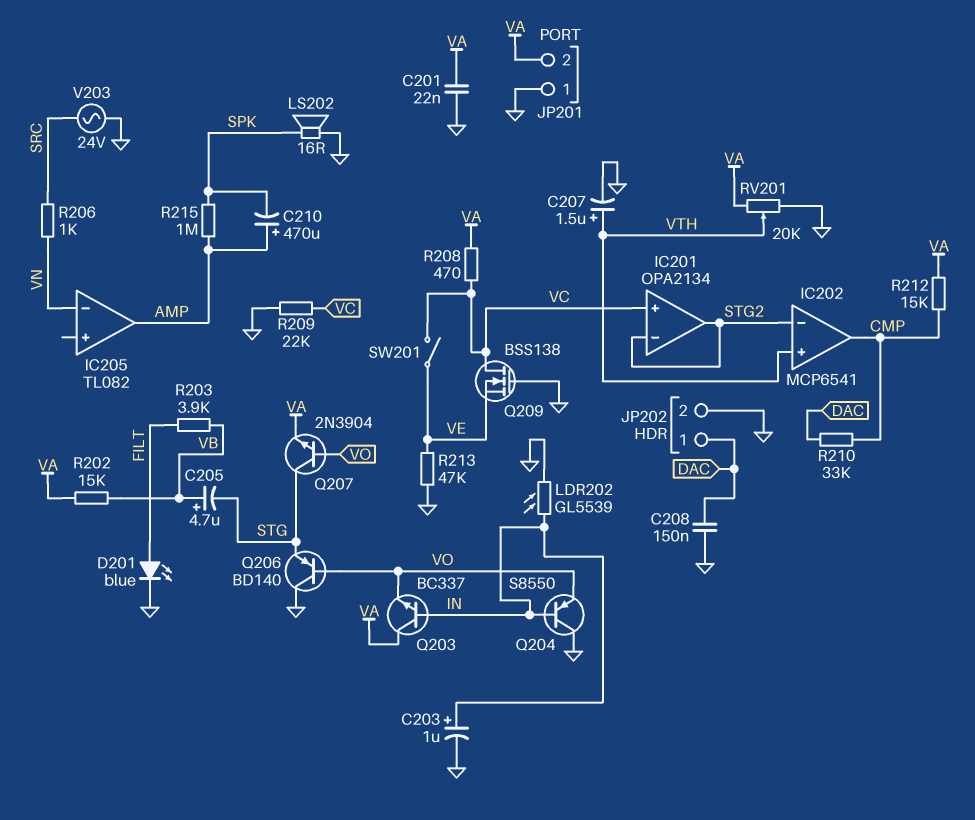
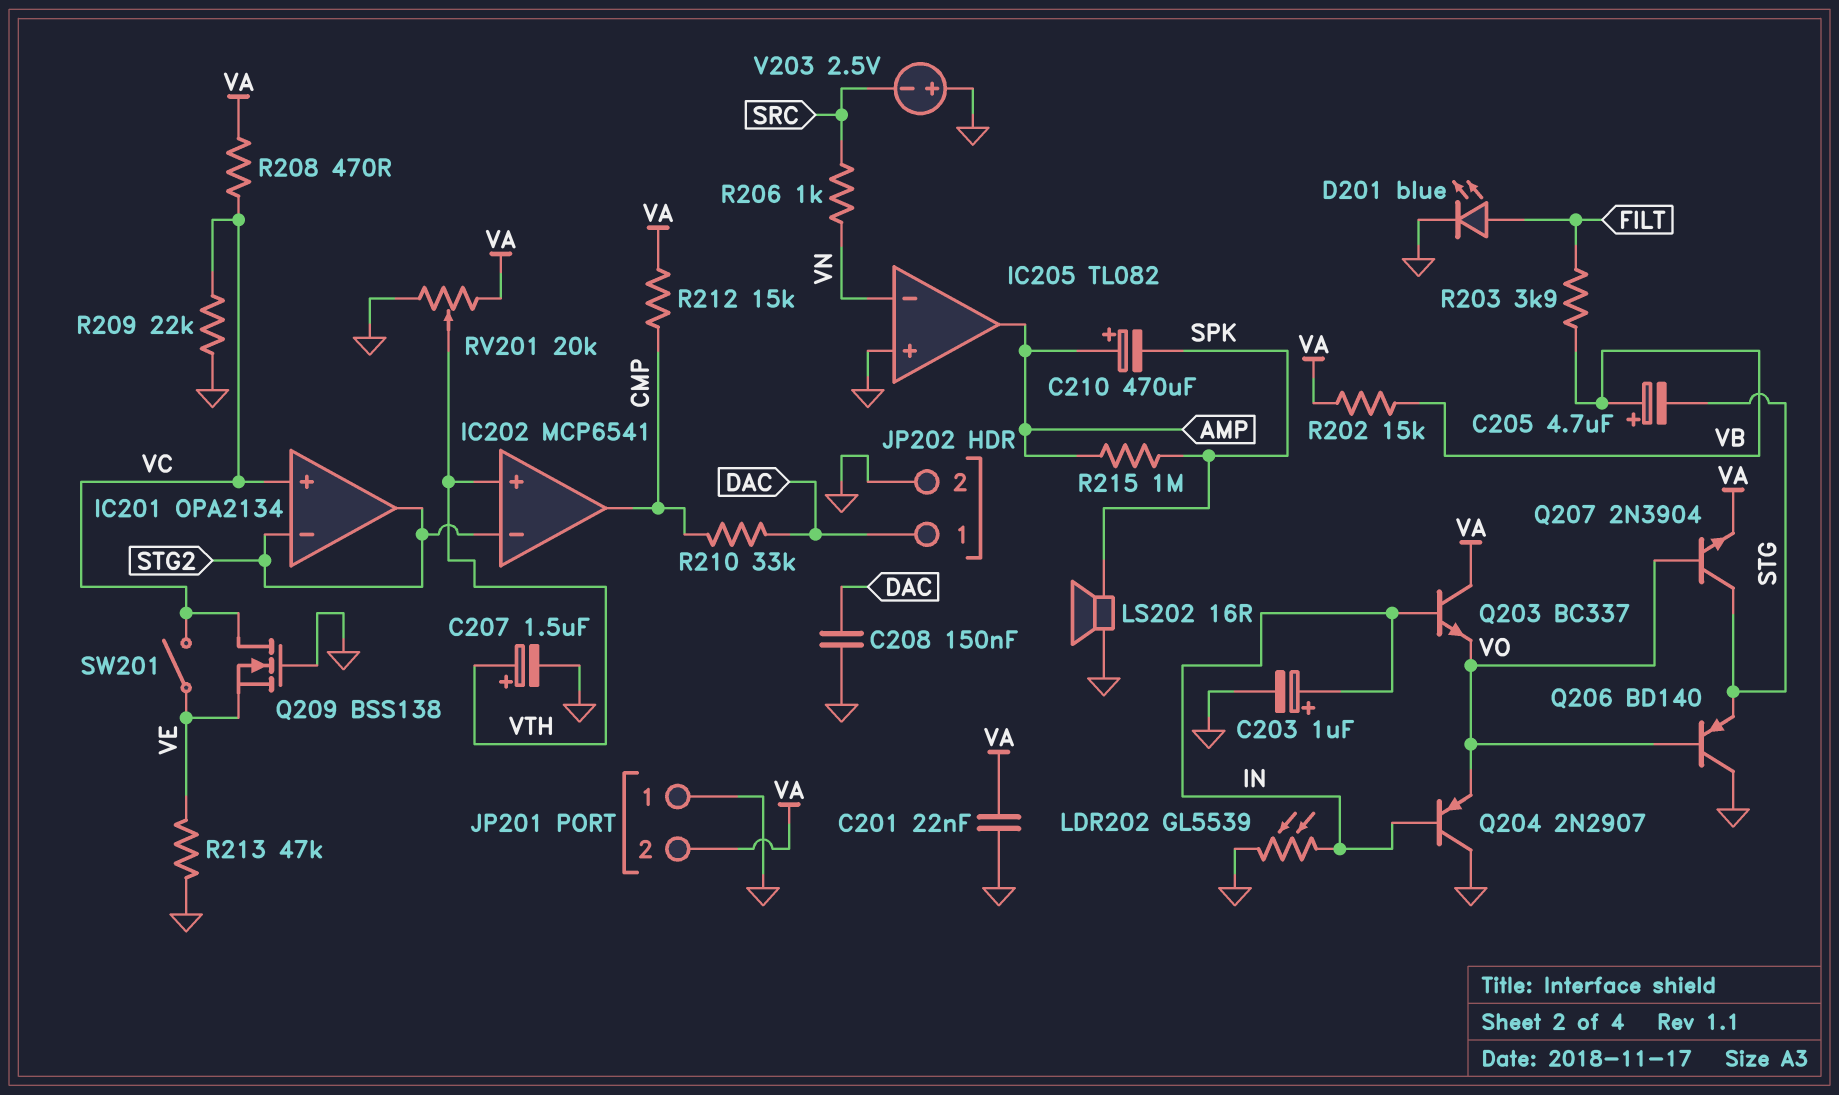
IC205 pin in+: none -> GND
Q204: PNP S8550 (B IN, C GND, E VO) -> PNP 2N2907 (B IN, C GND, E VO)
V203: AC 24V (GND, SRC) -> 2.5V (plus GND, minus SRC)

